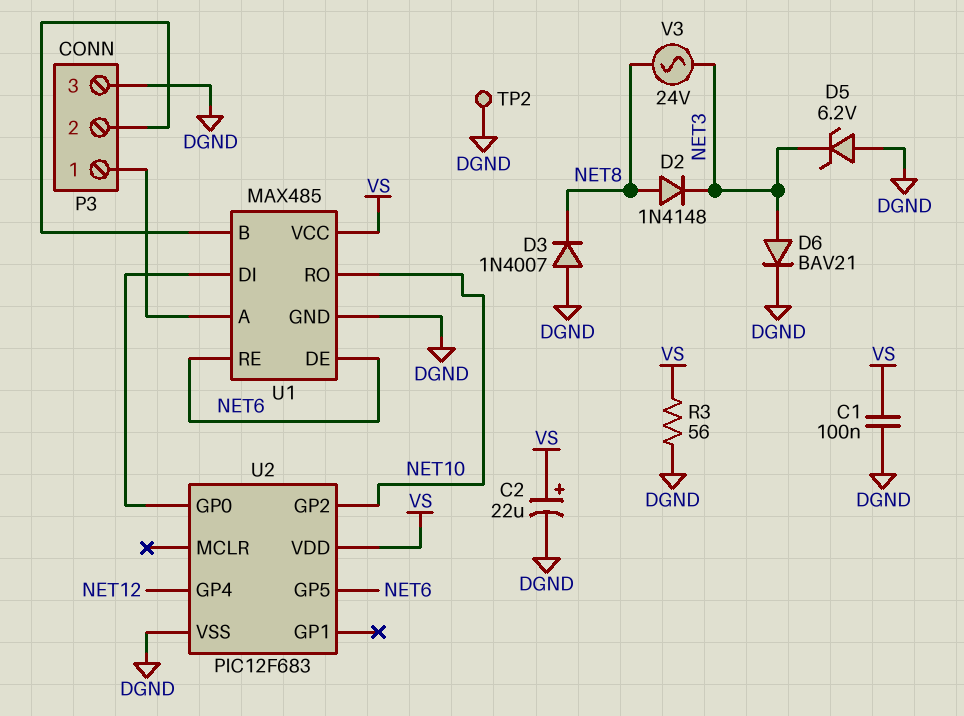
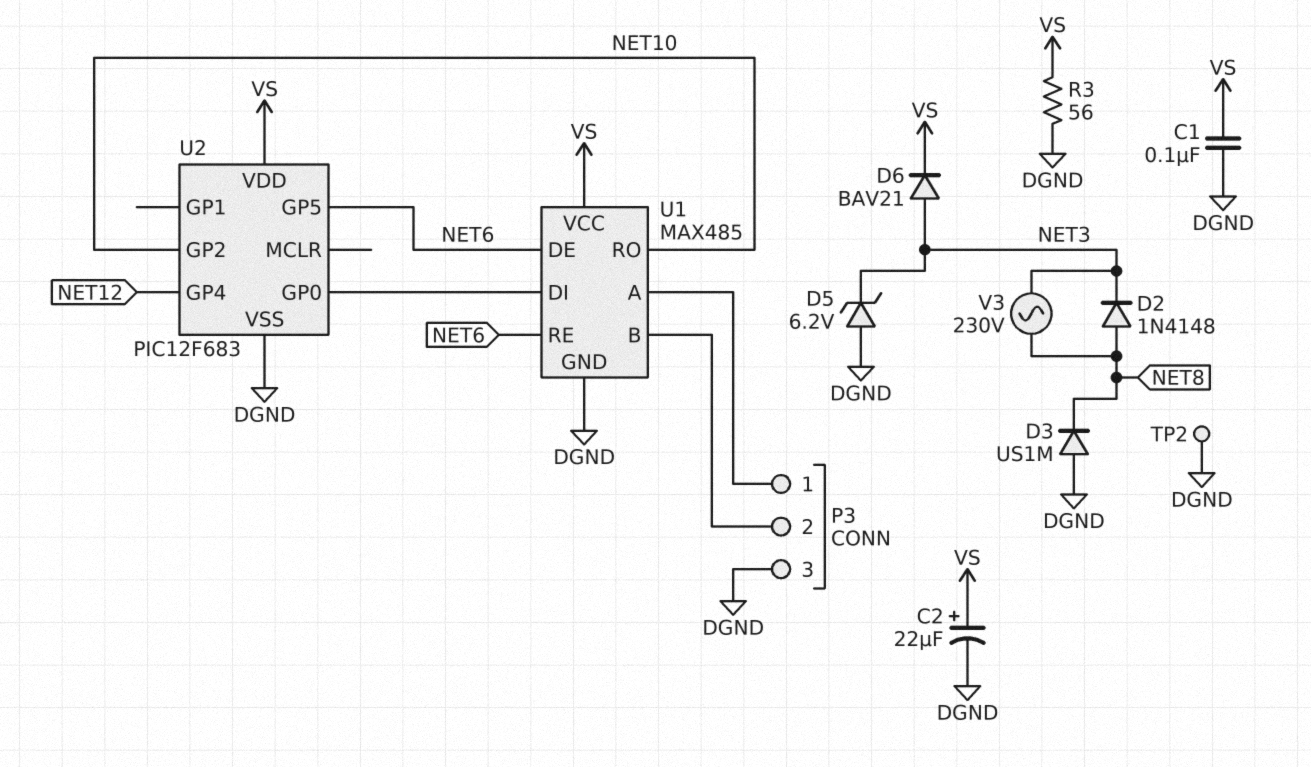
D3: diode 1N4007 (A DGND, K NET8) -> diode US1M (A DGND, K NET8)
D6: diode BAV21 (A NET3, K DGND) -> diode BAV21 (A NET3, K VS)
V3: AC 24V (NET3, NET8) -> AC 230V (NET3, NET8)

